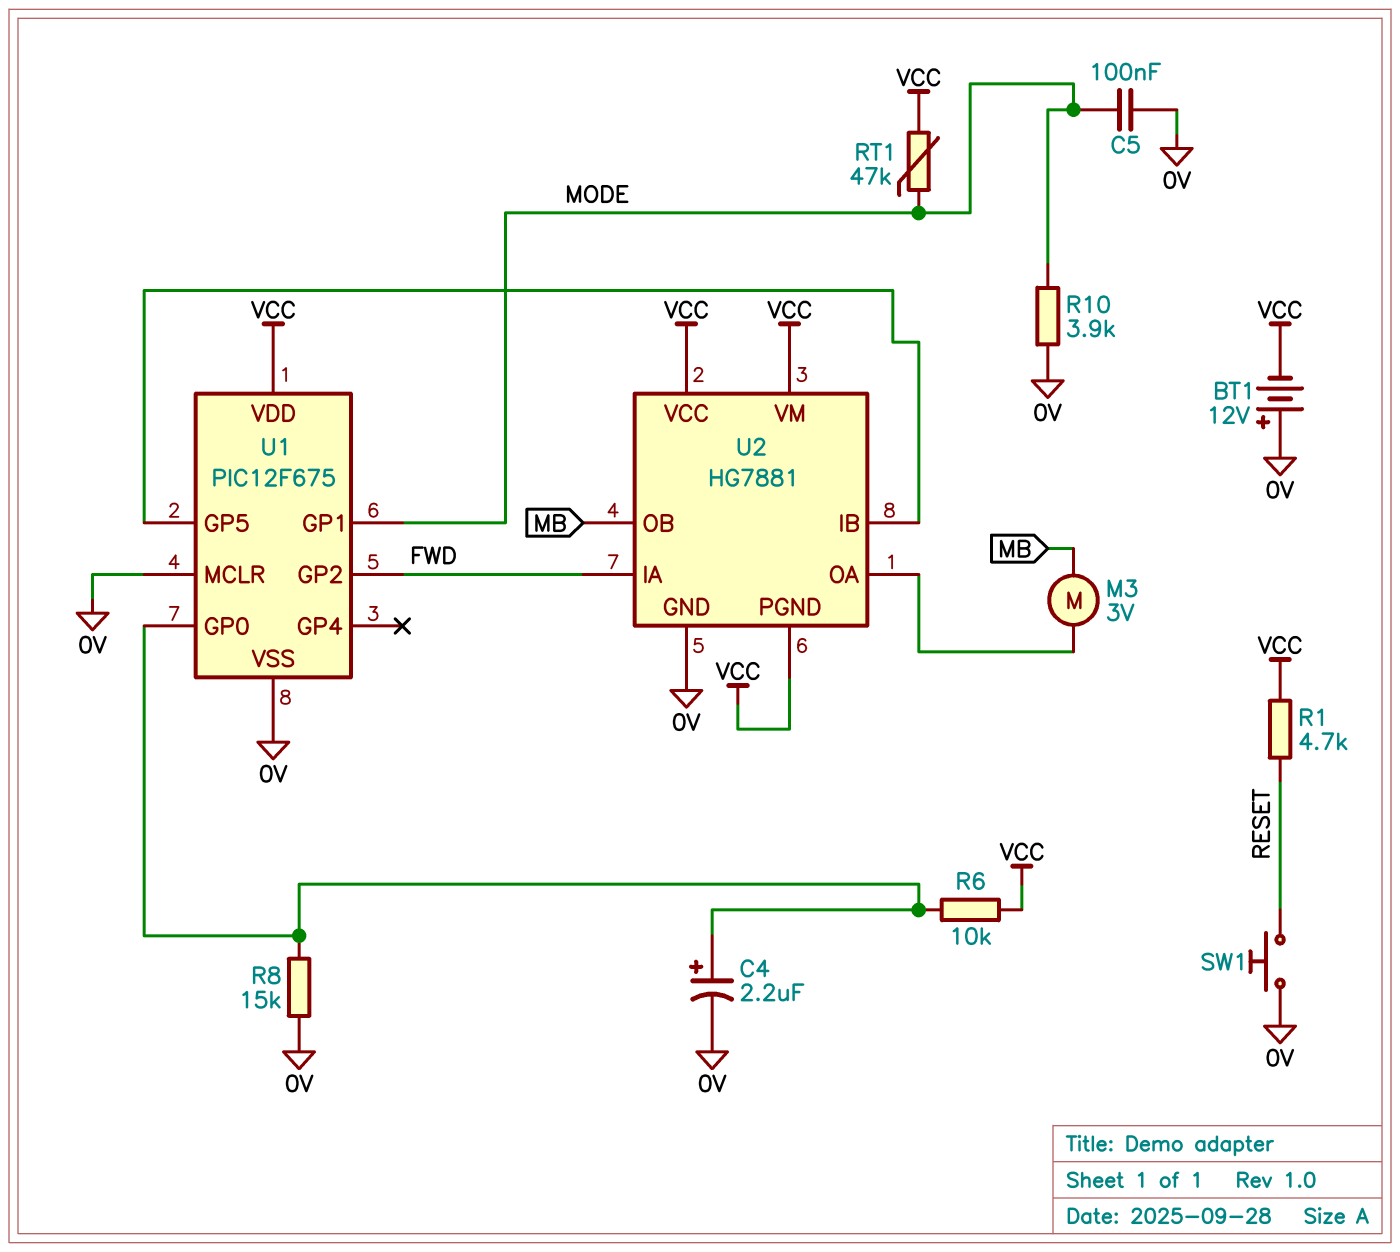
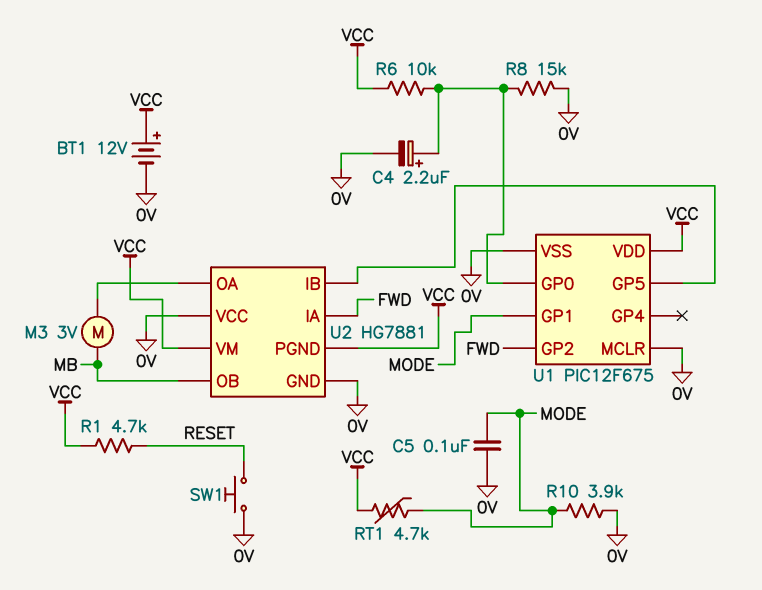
BT1: 12V (plus 0V, minus VCC) -> 12V (plus VCC, minus 0V)
RT1: 47k (MODE, VCC) -> 4.7k (MODE, VCC)
U2 pin VCC: VCC -> 0V

